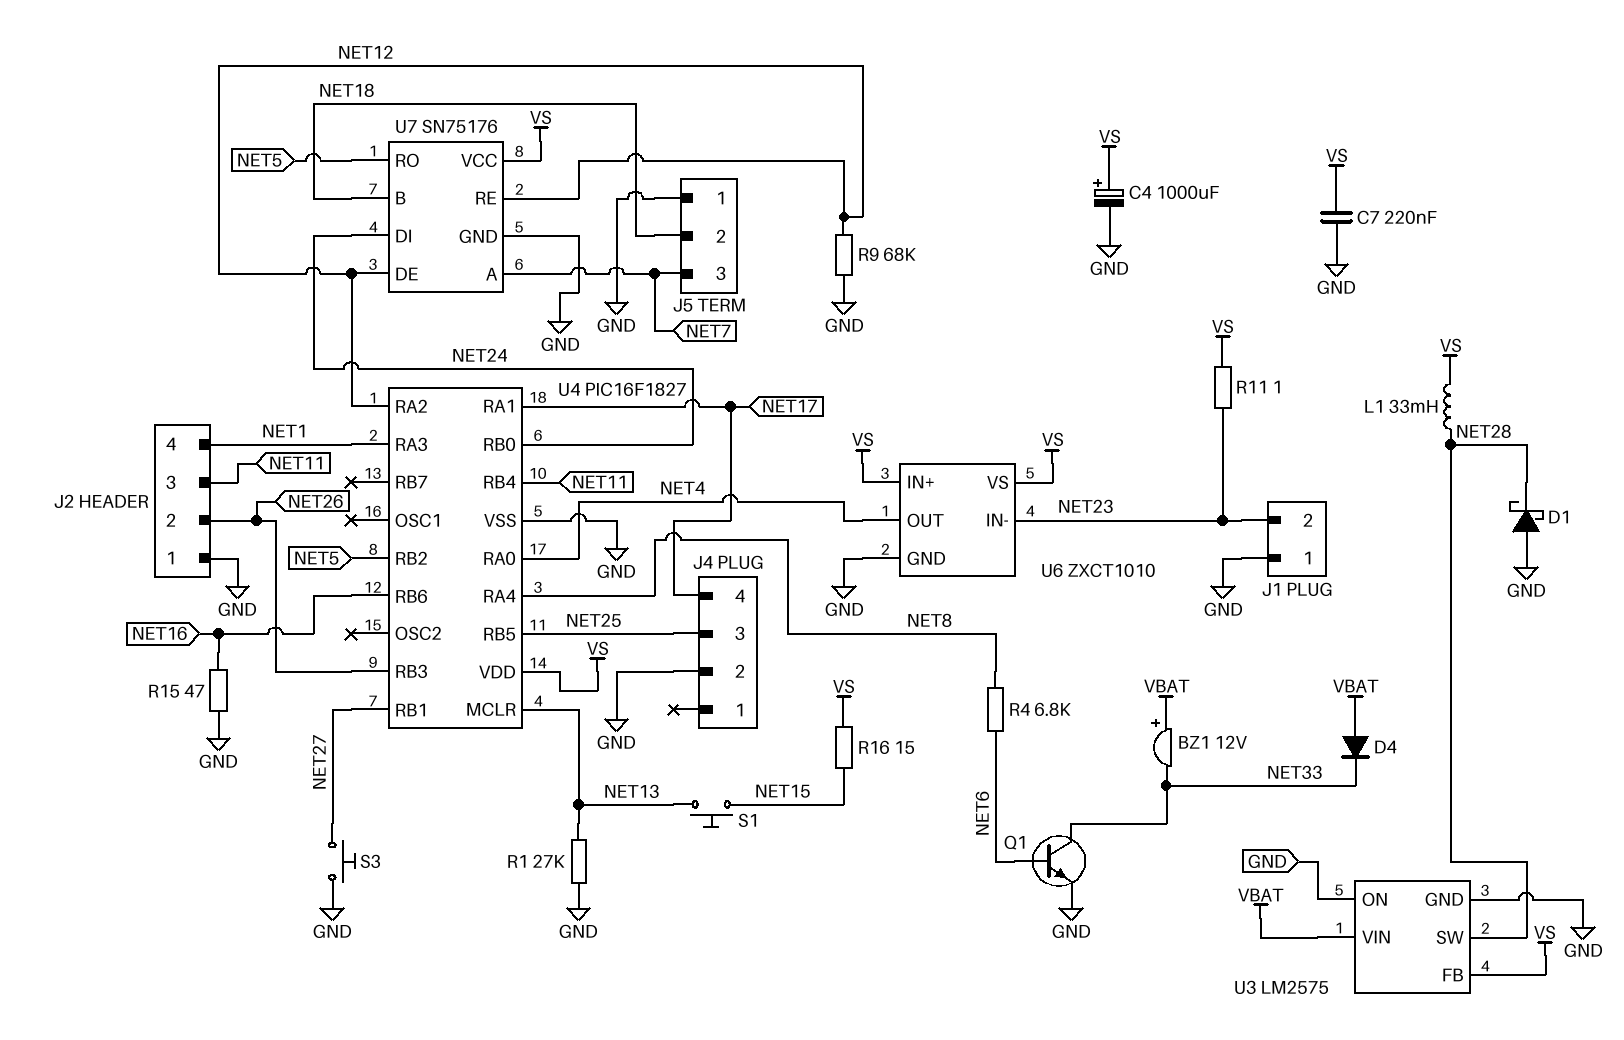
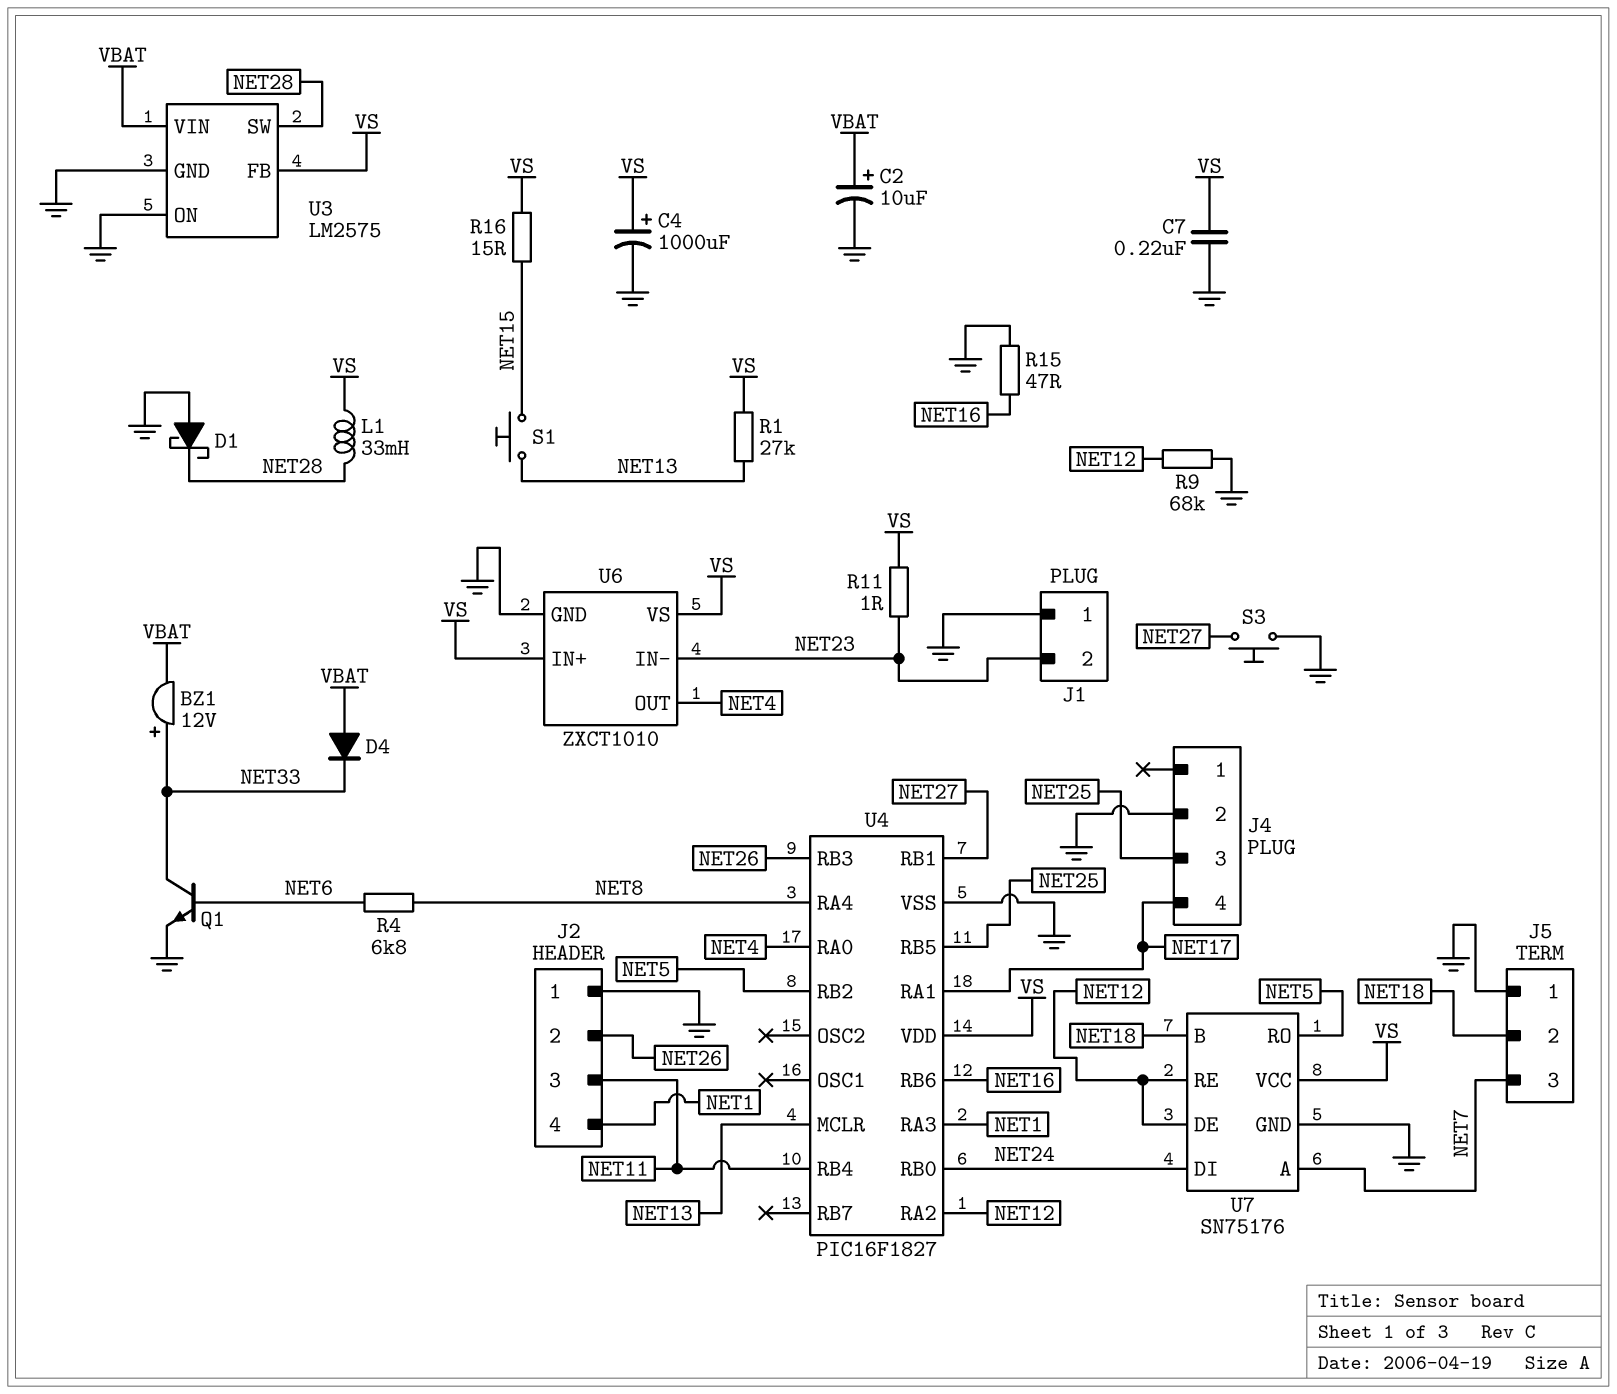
BZ1: buzzer 12V (plus VBAT, minus NET33) -> buzzer 12V (plus NET33, minus VBAT)
C2: none -> 10uF (plus VBAT, minus GND)
R1: 27k (GND, NET13) -> 27k (NET13, VS)

